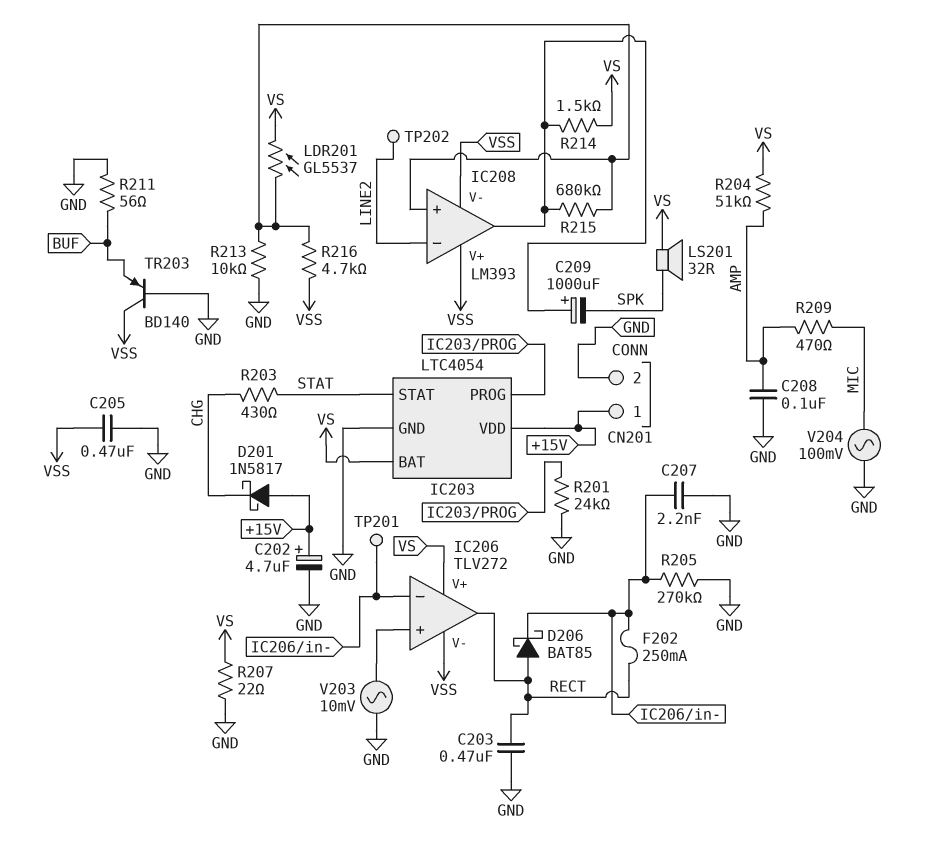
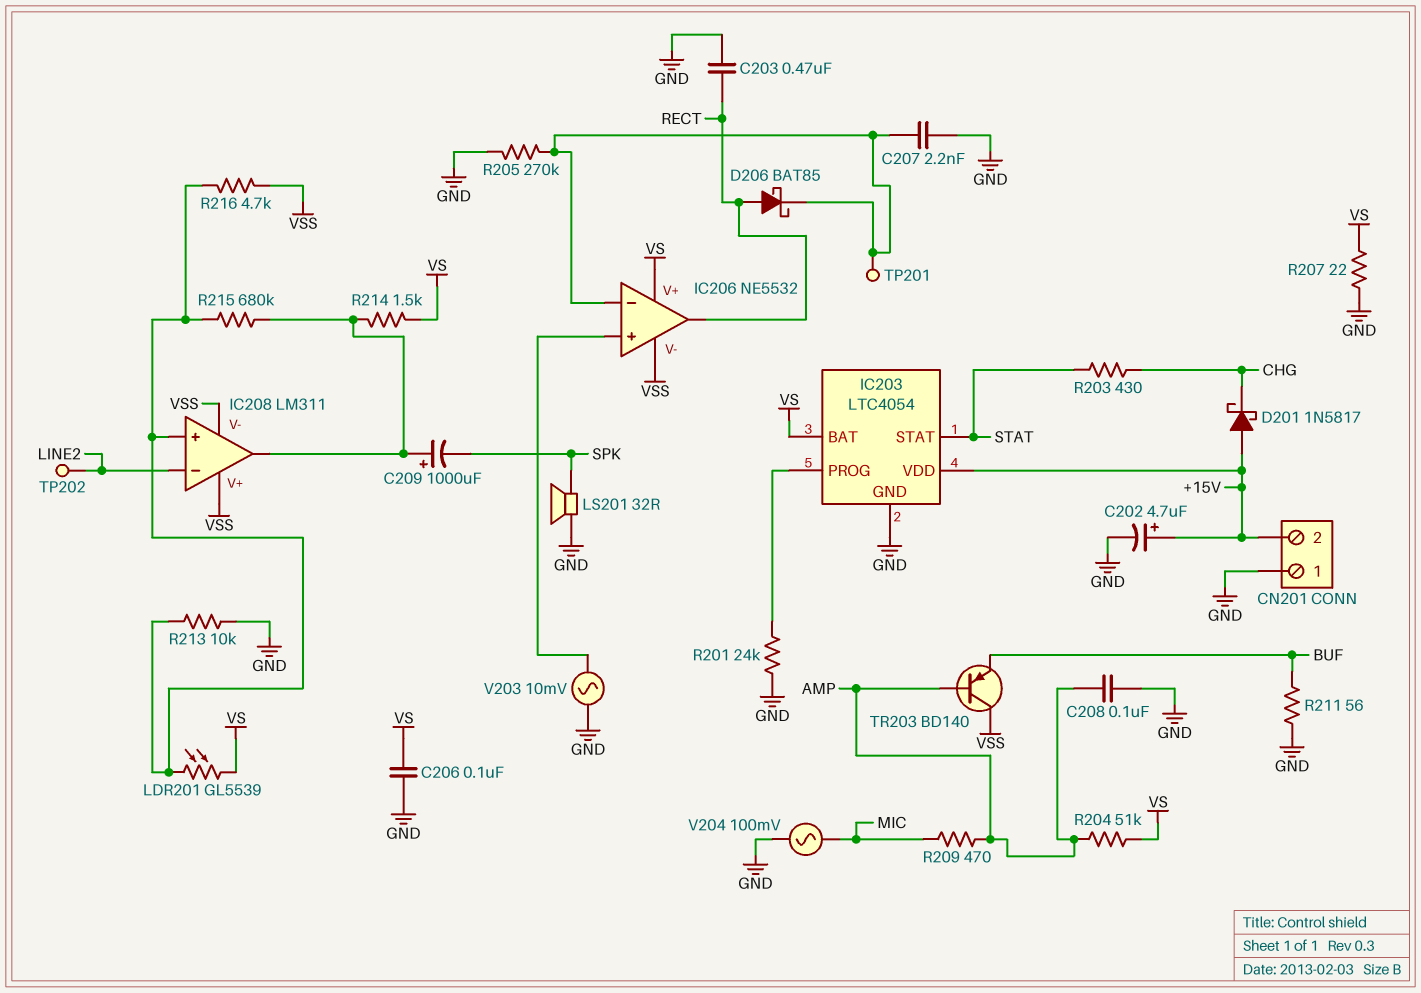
C205: 470nF (GND, VSS) -> none
C206: none -> 100nF (GND, VS)
CN201 pin 1: +15V -> GND
CN201 pin 2: GND -> +15V
F202: 250mA (IC206/in-, RECT) -> none
IC206: TLV272 -> NE5532
IC208: LM393 -> LM311
LDR201: GL5537 (IC208/in+, VS) -> GL5539 (IC208/in+, VS)
LS201: speaker 32R (SPK, VS) -> speaker 32R (GND, SPK)
TR203: PNP BD140 (B GND, C VSS, E BUF) -> PNP BD140 (B AMP, C VSS, E BUF)

